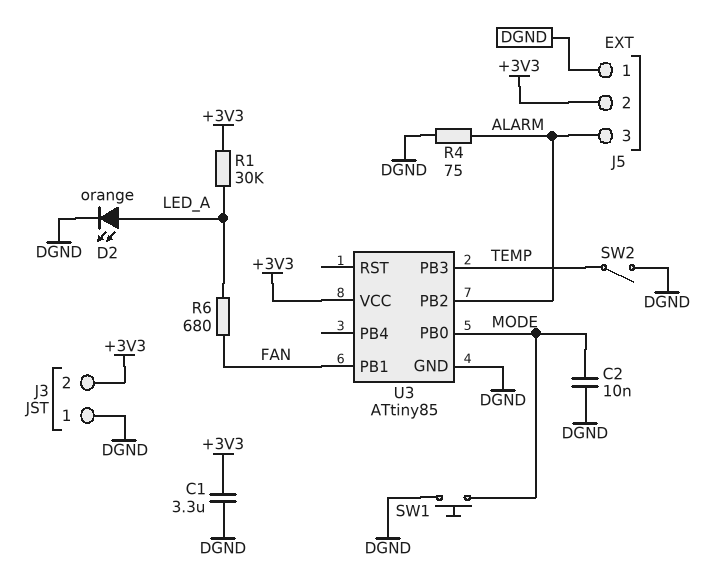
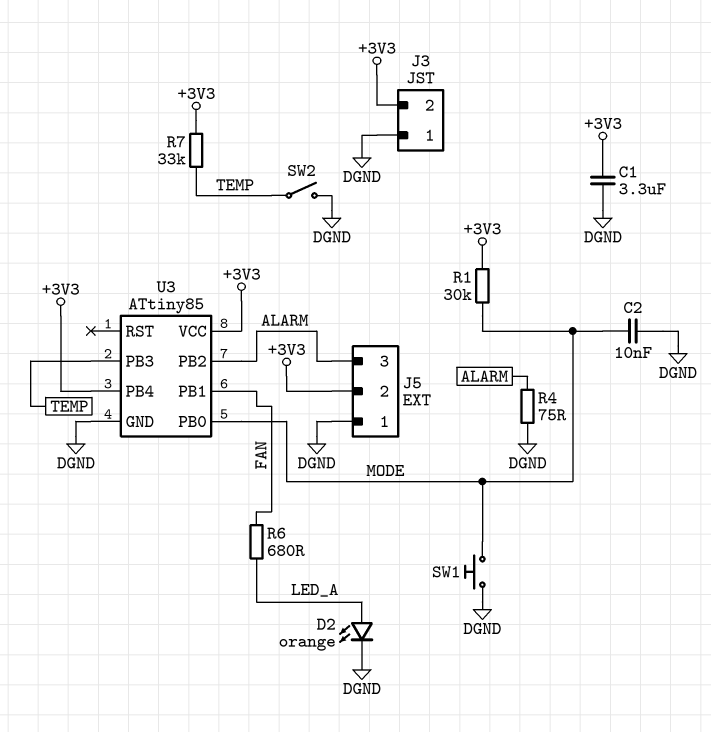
R1: 30k (+3V3, LED_A) -> 30k (+3V3, MODE)
R7: none -> 33k (+3V3, TEMP)
U3 pin PB4: none -> +3V3

